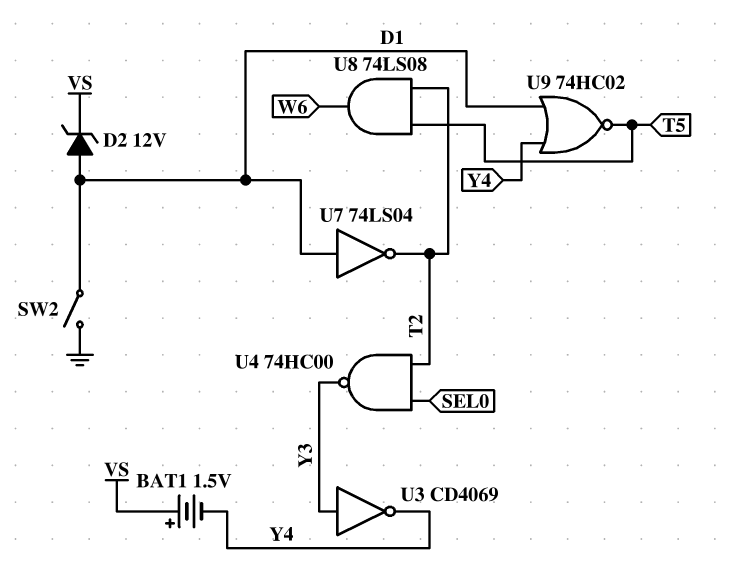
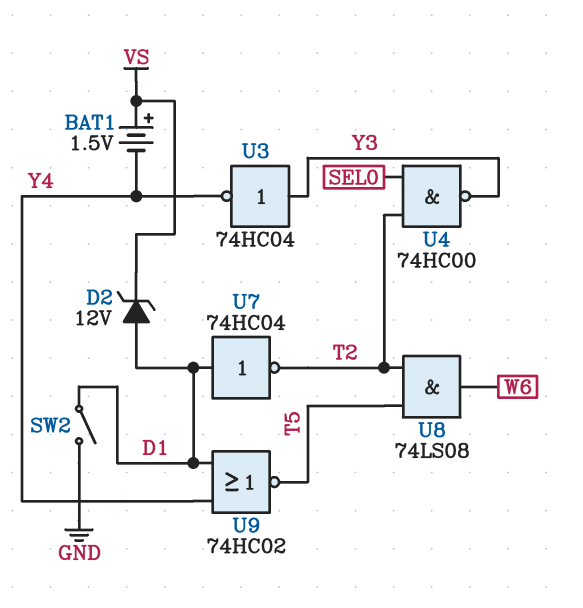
U3: NOT CD4069 (in Y3, out Y4) -> NOT 74HC04 (in Y3, out Y4)
U7: NOT 74LS04 (in D1, out T2) -> NOT 74HC04 (in D1, out T2)

